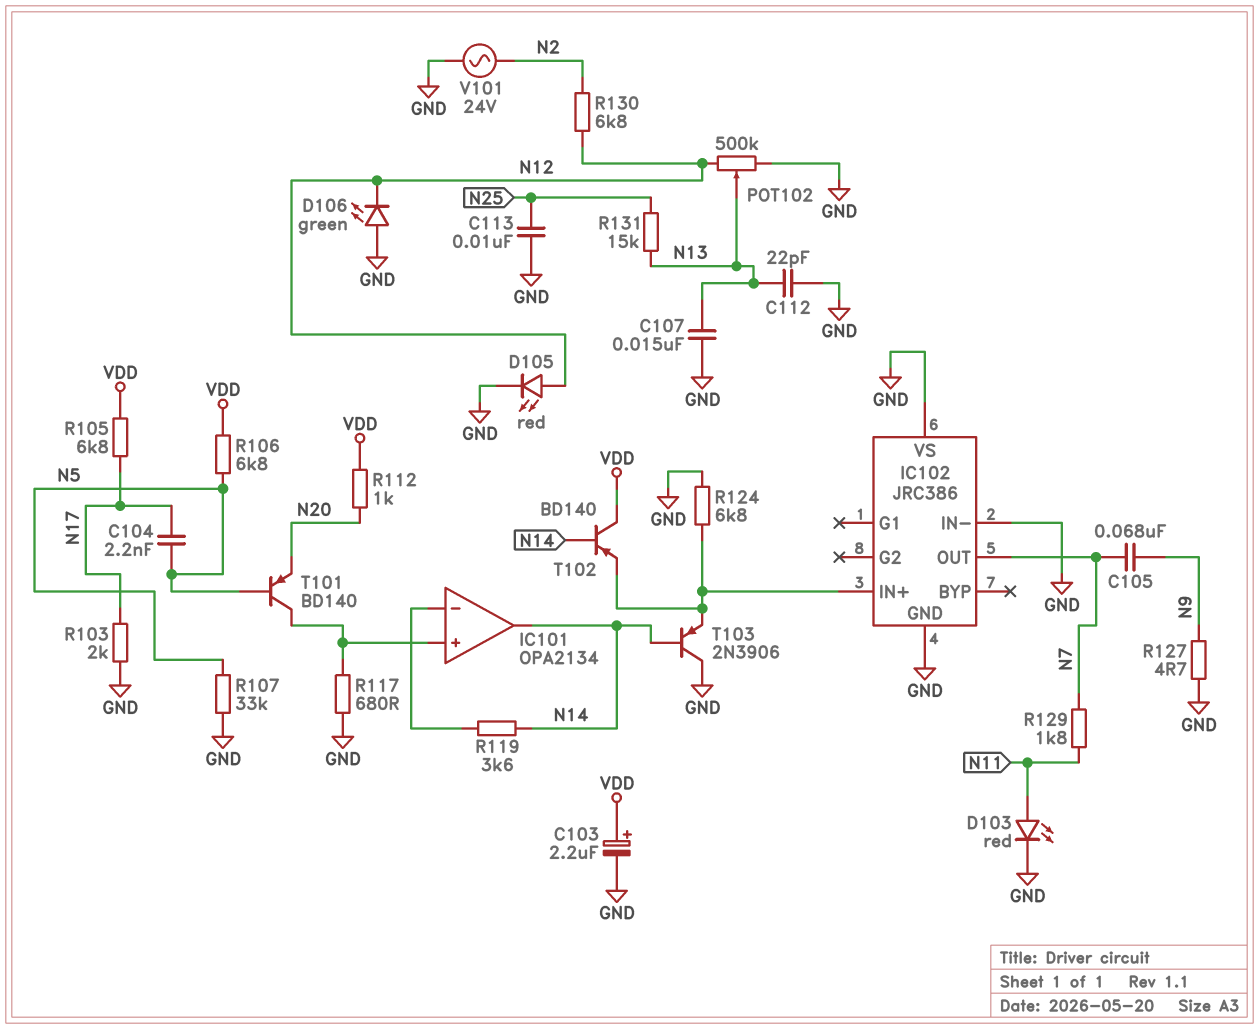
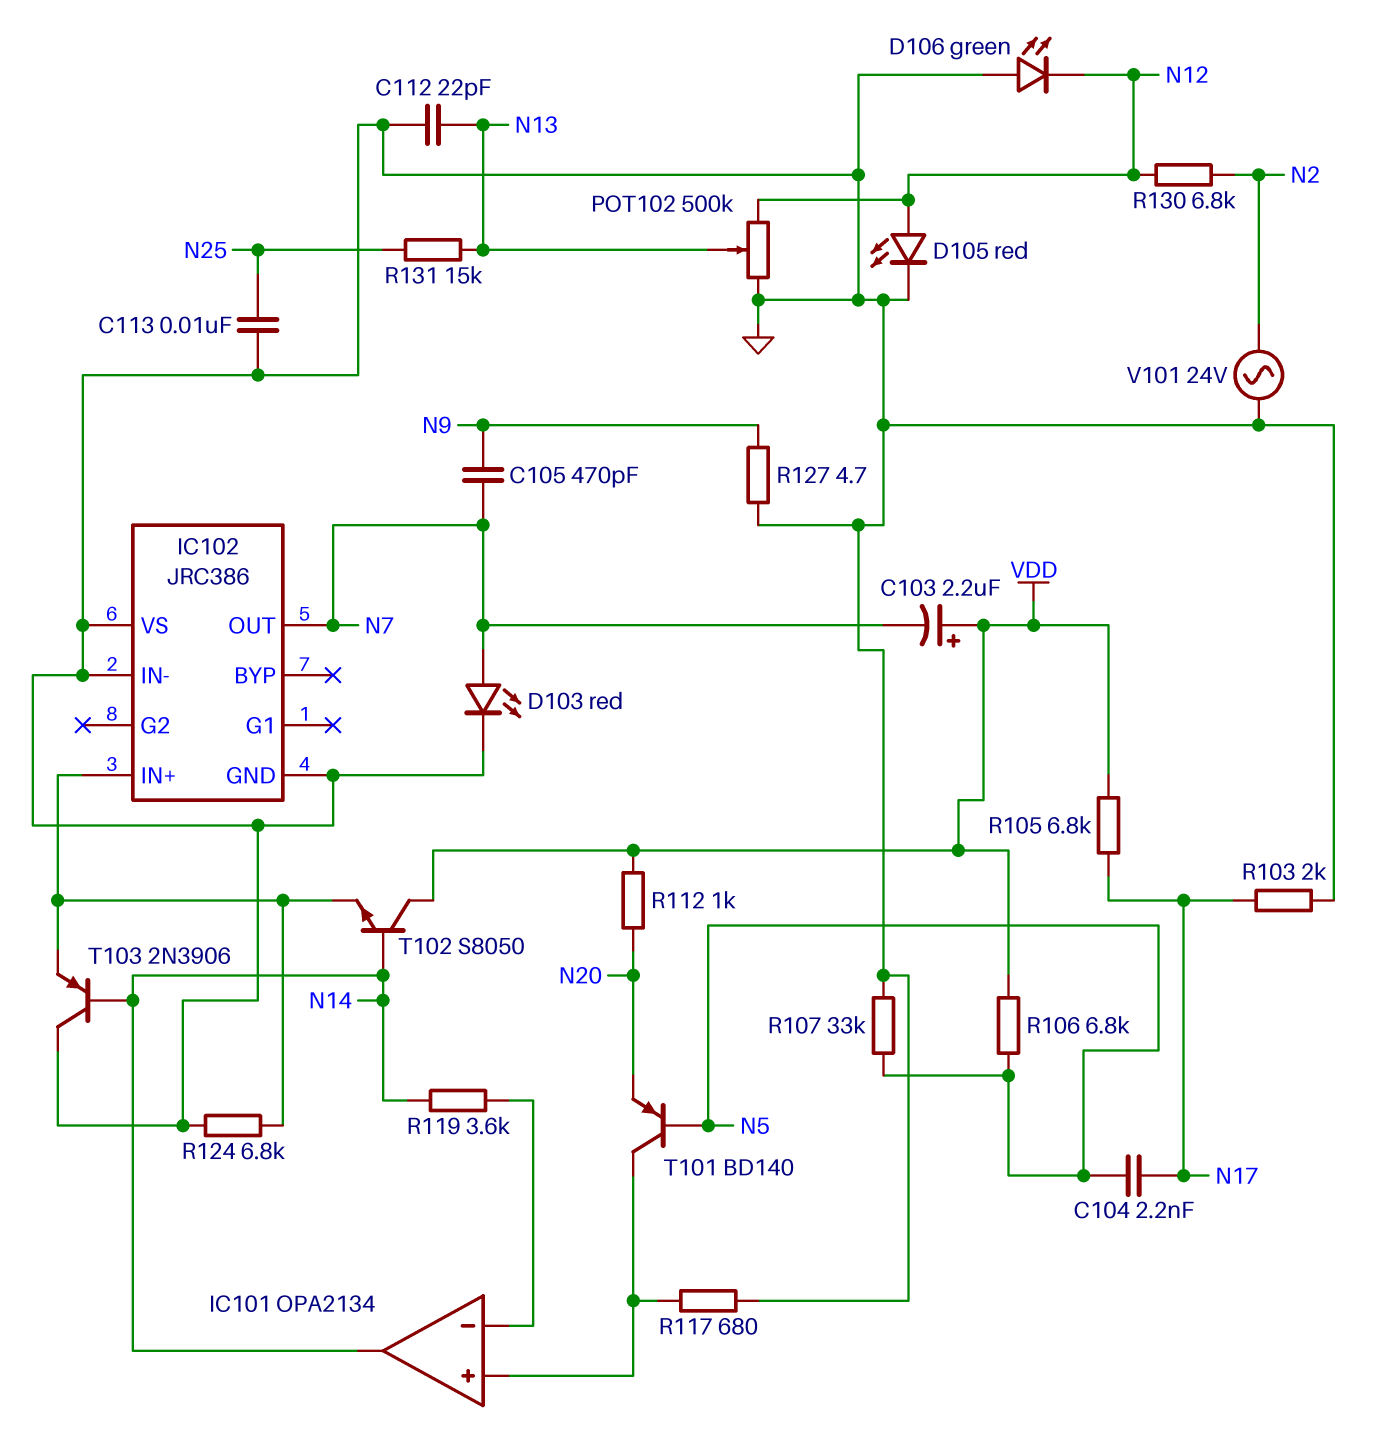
C103: 2.2uF (plus VDD, minus GND) -> 2.2uF (plus VDD, minus N7)
C105: 68nF (N7, N9) -> 470pF (N7, N9)
C107: 15nF (GND, N13) -> none
D103: LED red (A N11, K GND) -> LED red (A N7, K GND)
R129: 1.8k (N7, N11) -> none
T102: PNP BD140 (B N14, C VDD, E IC102/IN+) -> NPN S8050 (B N14, C VDD, E IC102/IN+)

